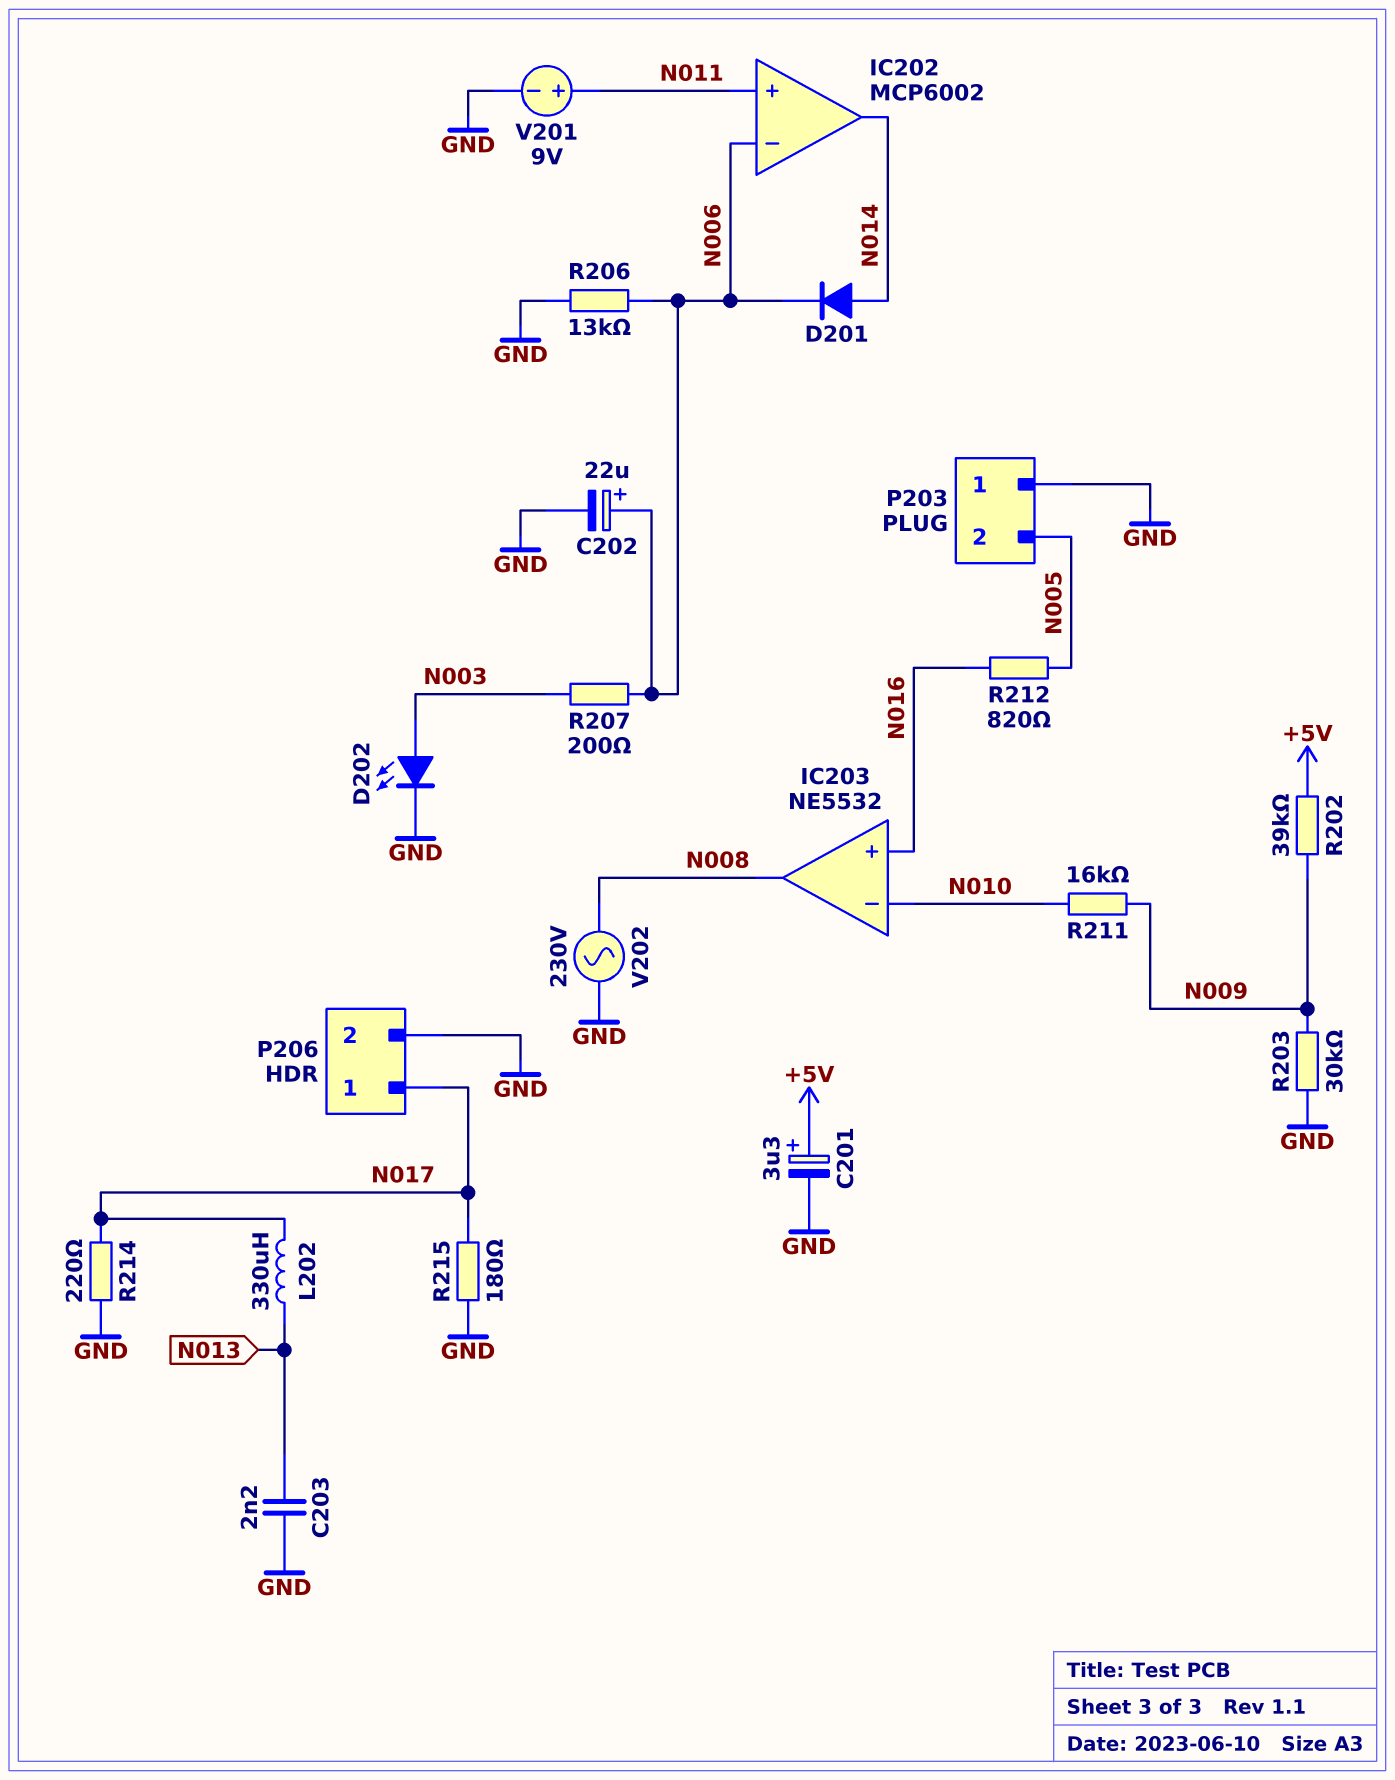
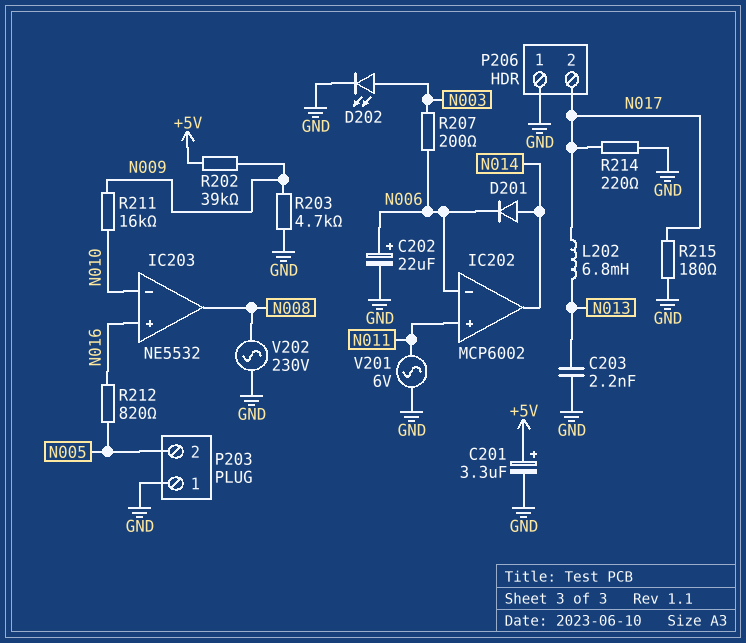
L202: 330uH (N013, N017) -> 6.8mH (N013, N017)
P206 pin 1: N017 -> GND
P206 pin 2: GND -> N017
R203: 30k (GND, N009) -> 4.7k (GND, N009)
R206: 13k (GND, N006) -> none
V201: 9V (plus N011, minus GND) -> AC 6V (GND, N011)

